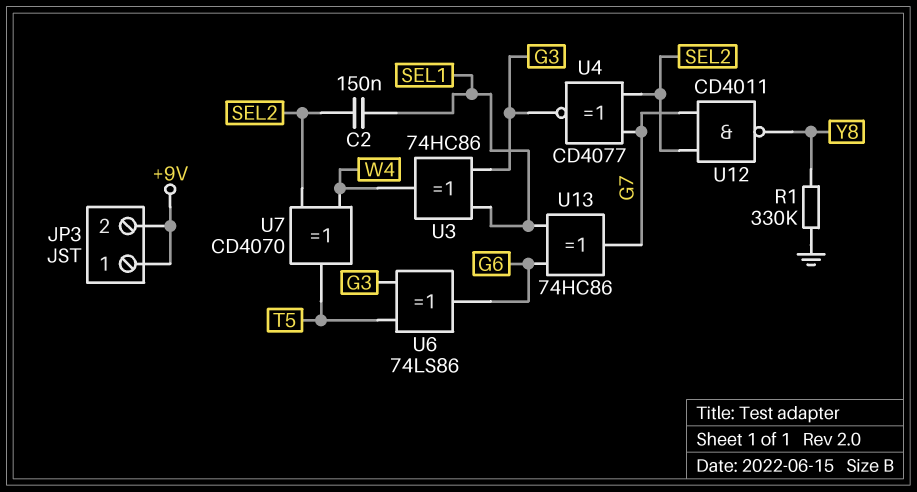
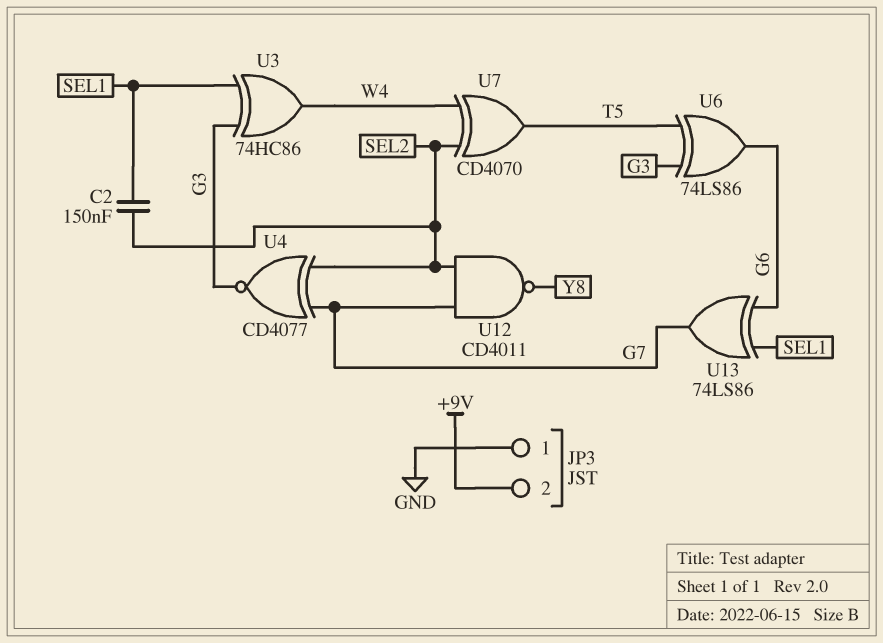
JP3 pin 1: +9V -> GND
R1: 330k (GND, Y8) -> none
U13: XOR 74HC86 (in G6, in SEL1, out G7) -> XOR 74LS86 (in G6, in SEL1, out G7)

